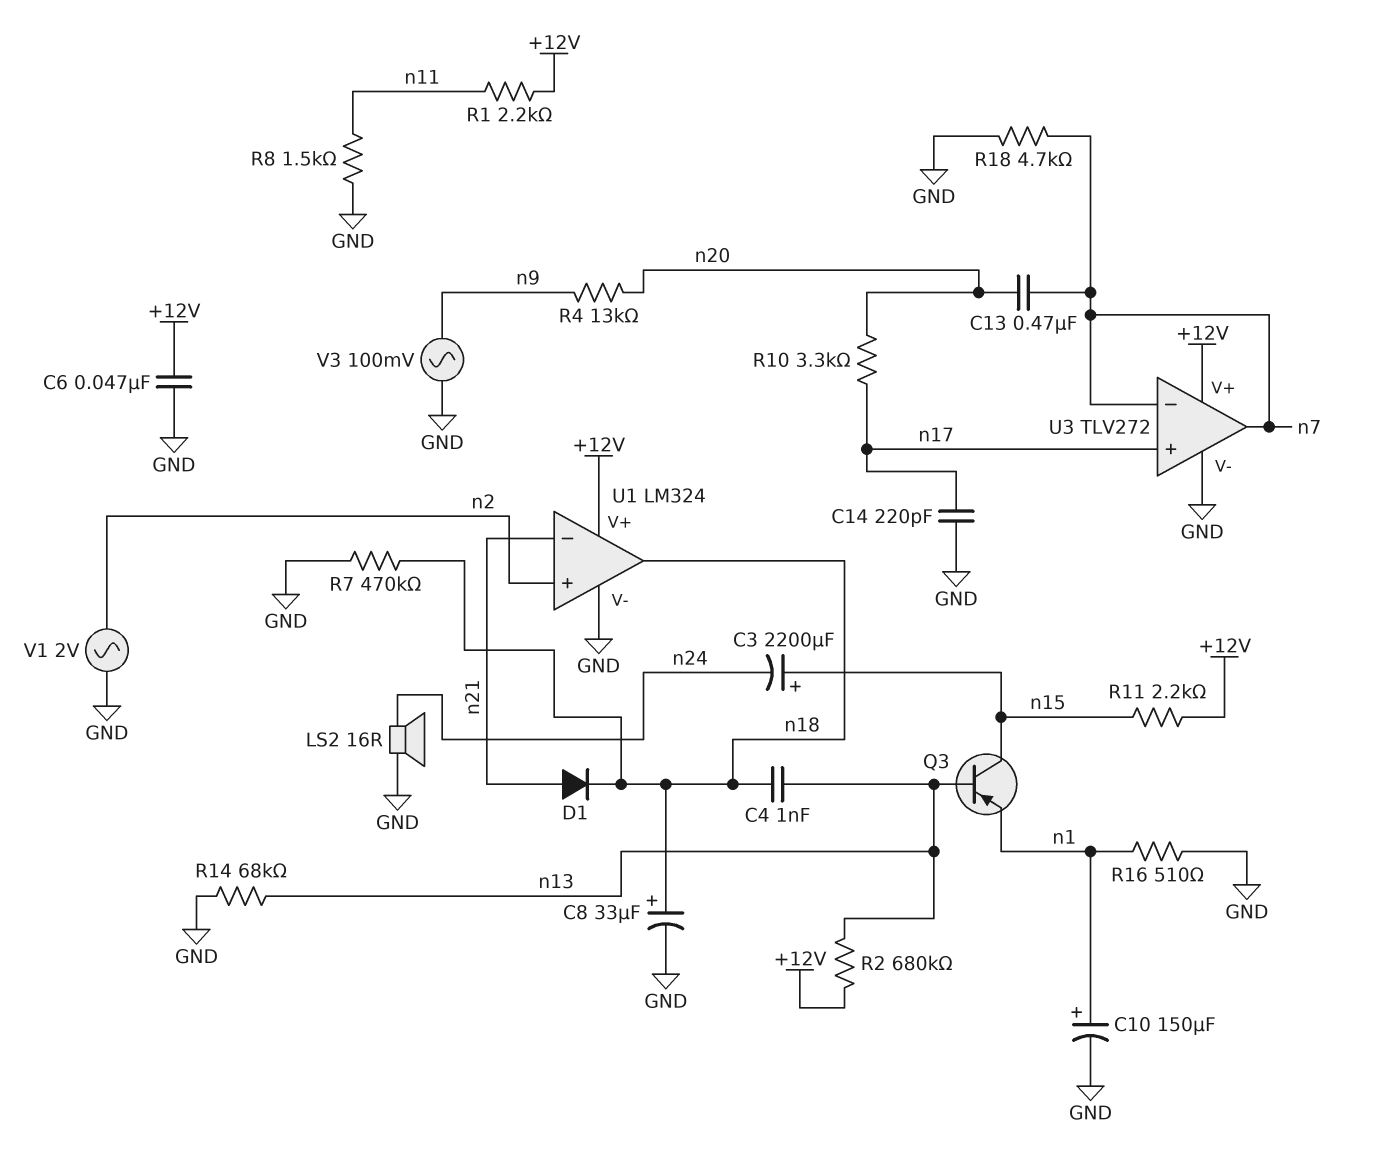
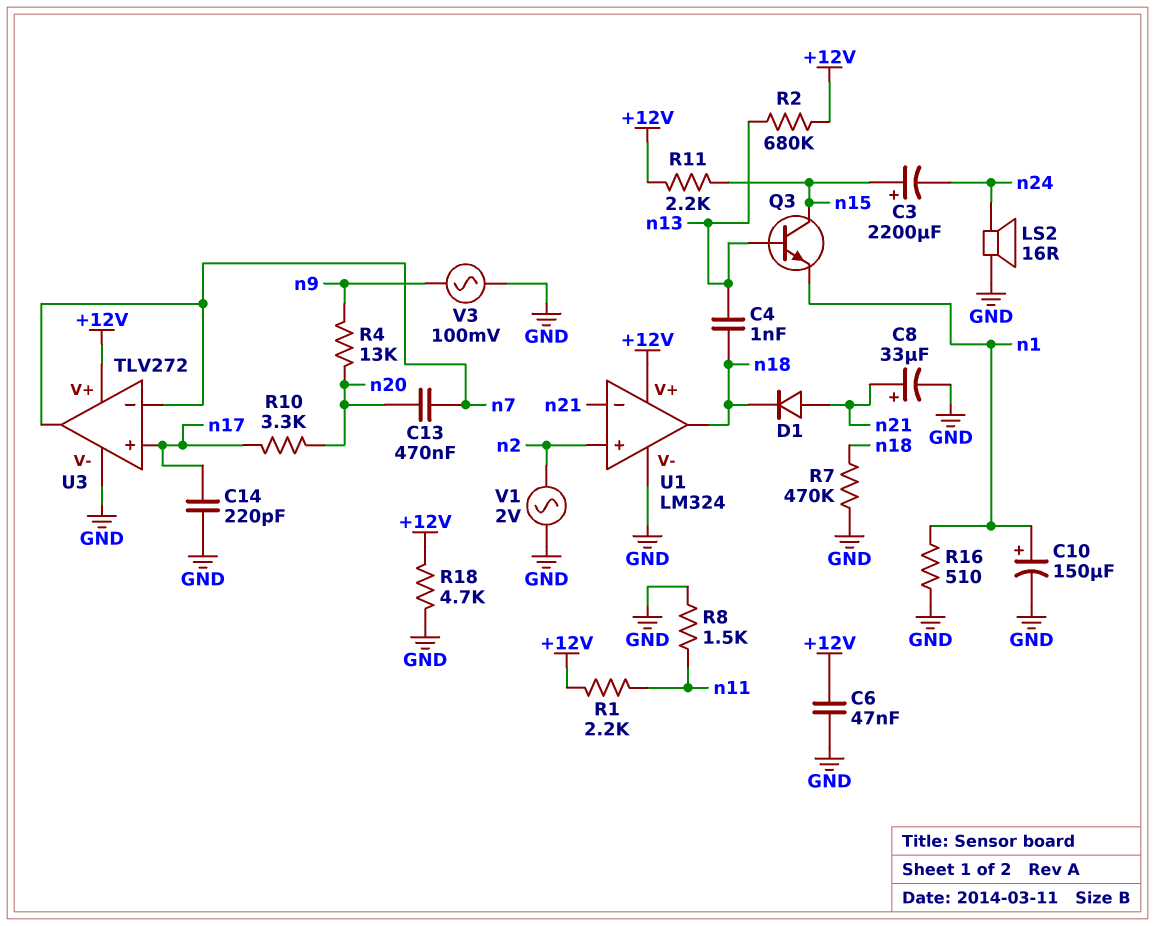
C8: 33uF (plus n18, minus GND) -> 33uF (plus n21, minus GND)
Q3: PNP (B n13, C n15, E n1) -> NPN (B n13, C n15, E n1)
R14: 68k (GND, n13) -> none
R18: 4.7k (GND, n7) -> 4.7k (+12V, GND)

